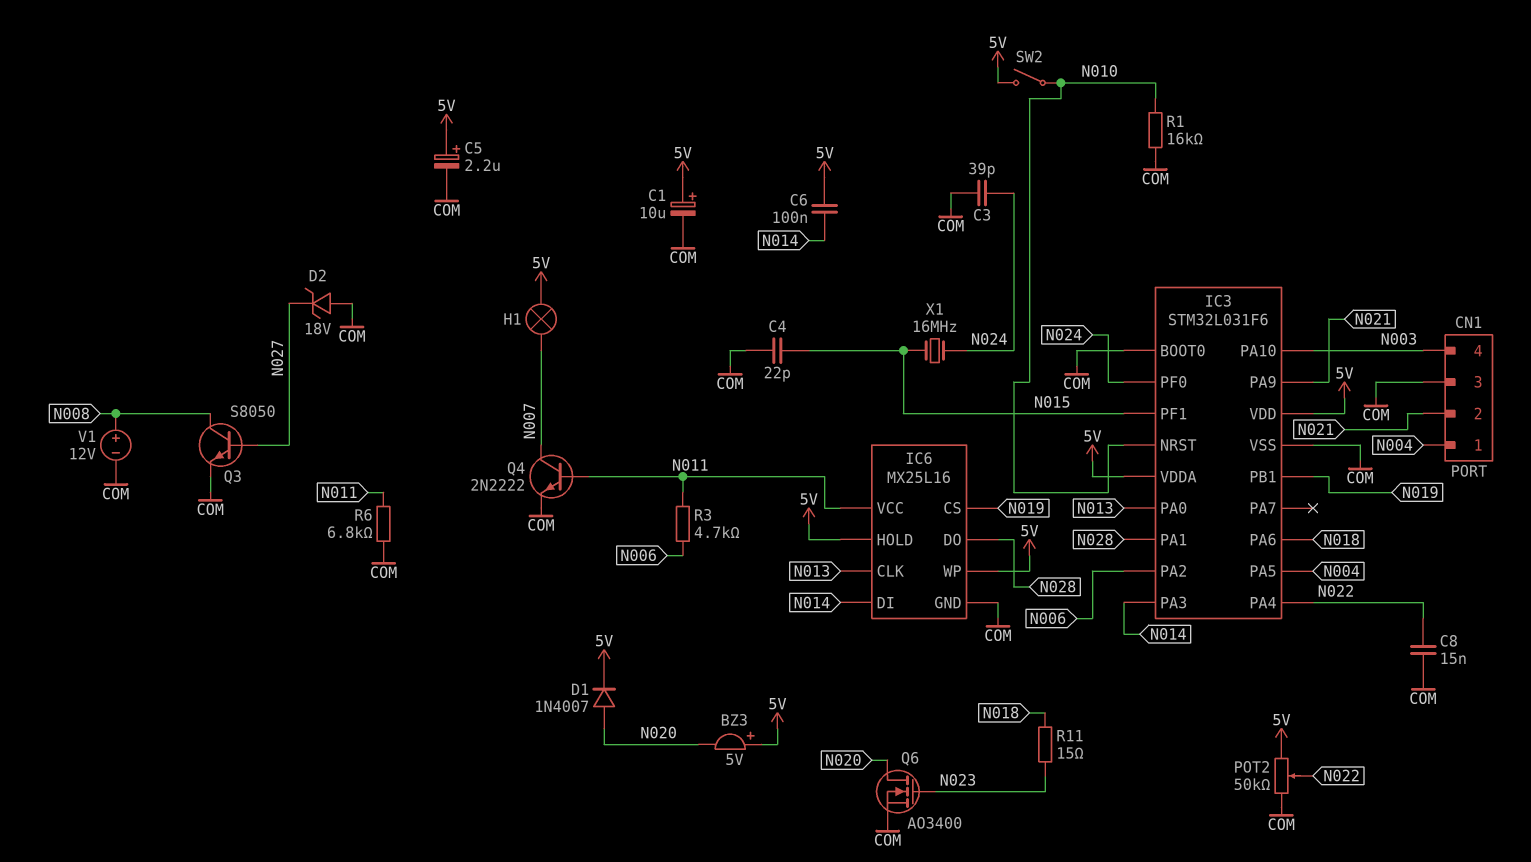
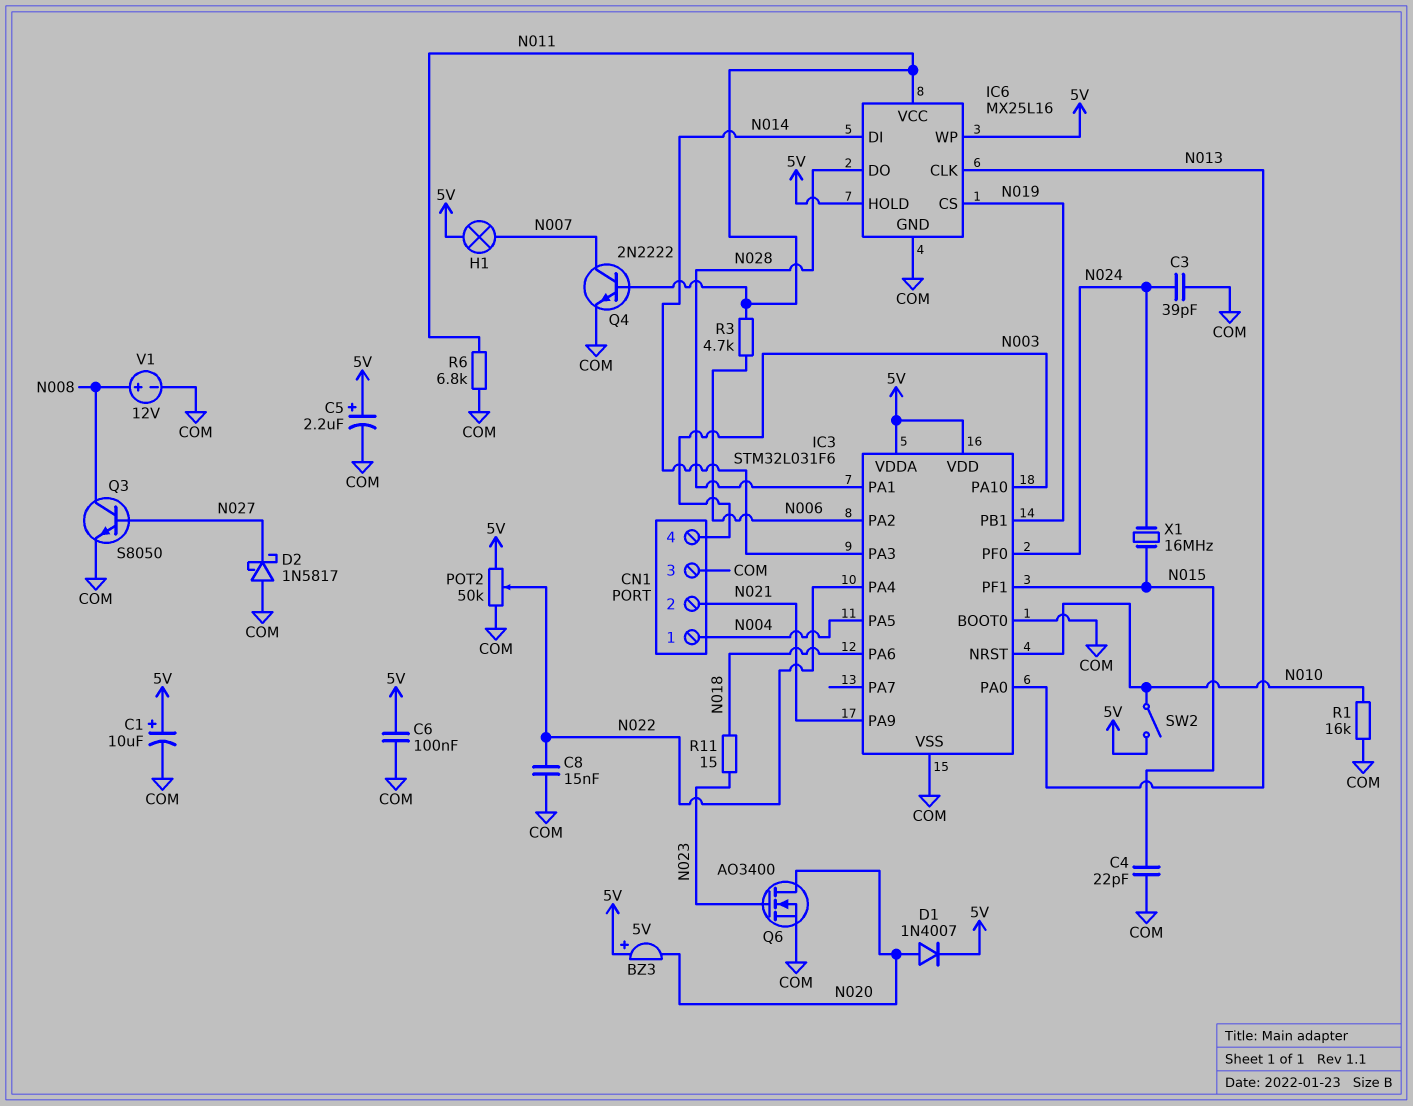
C6: 100nF (5V, N014) -> 100nF (5V, COM)
D2: zener 18V (A COM, K N027) -> schottky 1N5817 (A COM, K N027)

